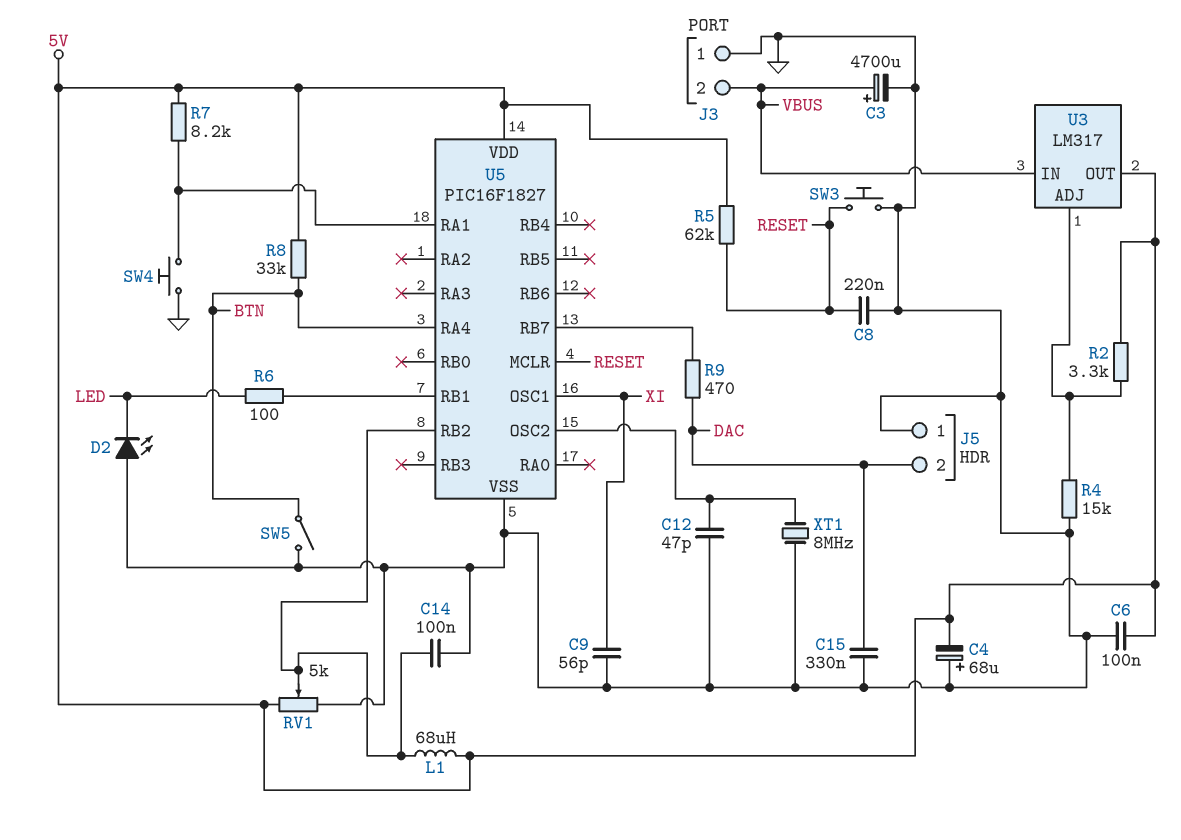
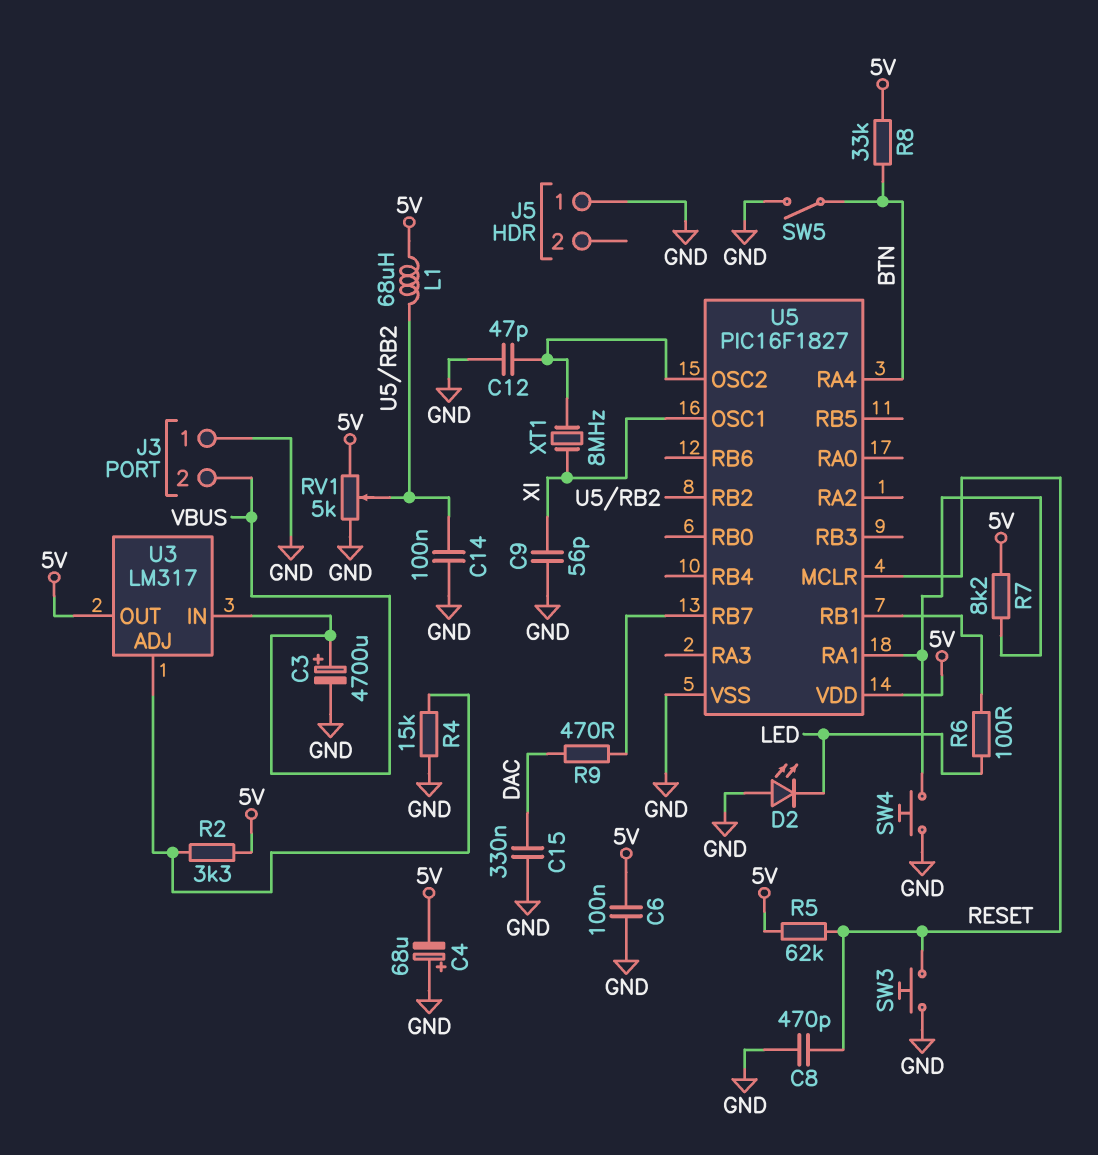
C8: 220nF (GND, RESET) -> 470pF (GND, RESET)
J5 pin 2: DAC -> none
XT1: 8MHz (GND, U5/OSC2) -> 8MHz (U5/OSC2, XI)

